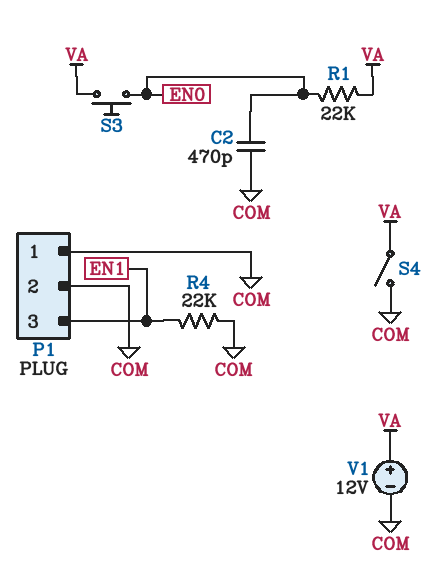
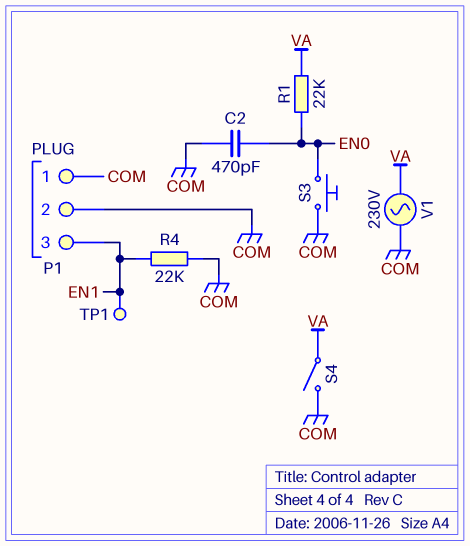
S3: button (EN0, VA) -> button (COM, EN0)
TP1: none -> test point (EN1)
V1: 12V (plus VA, minus COM) -> AC 230V (COM, VA)

